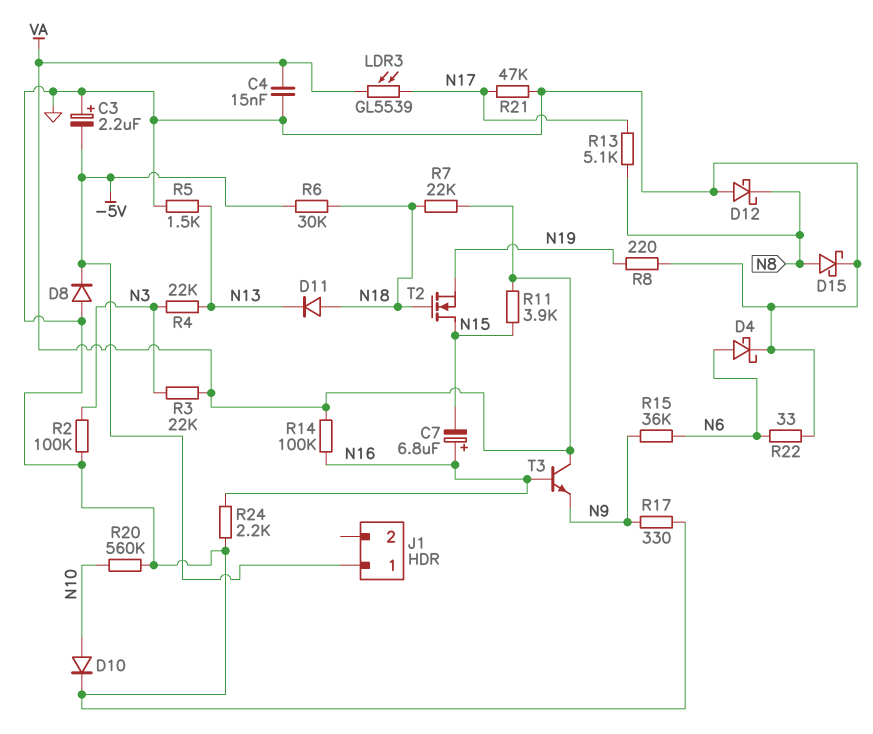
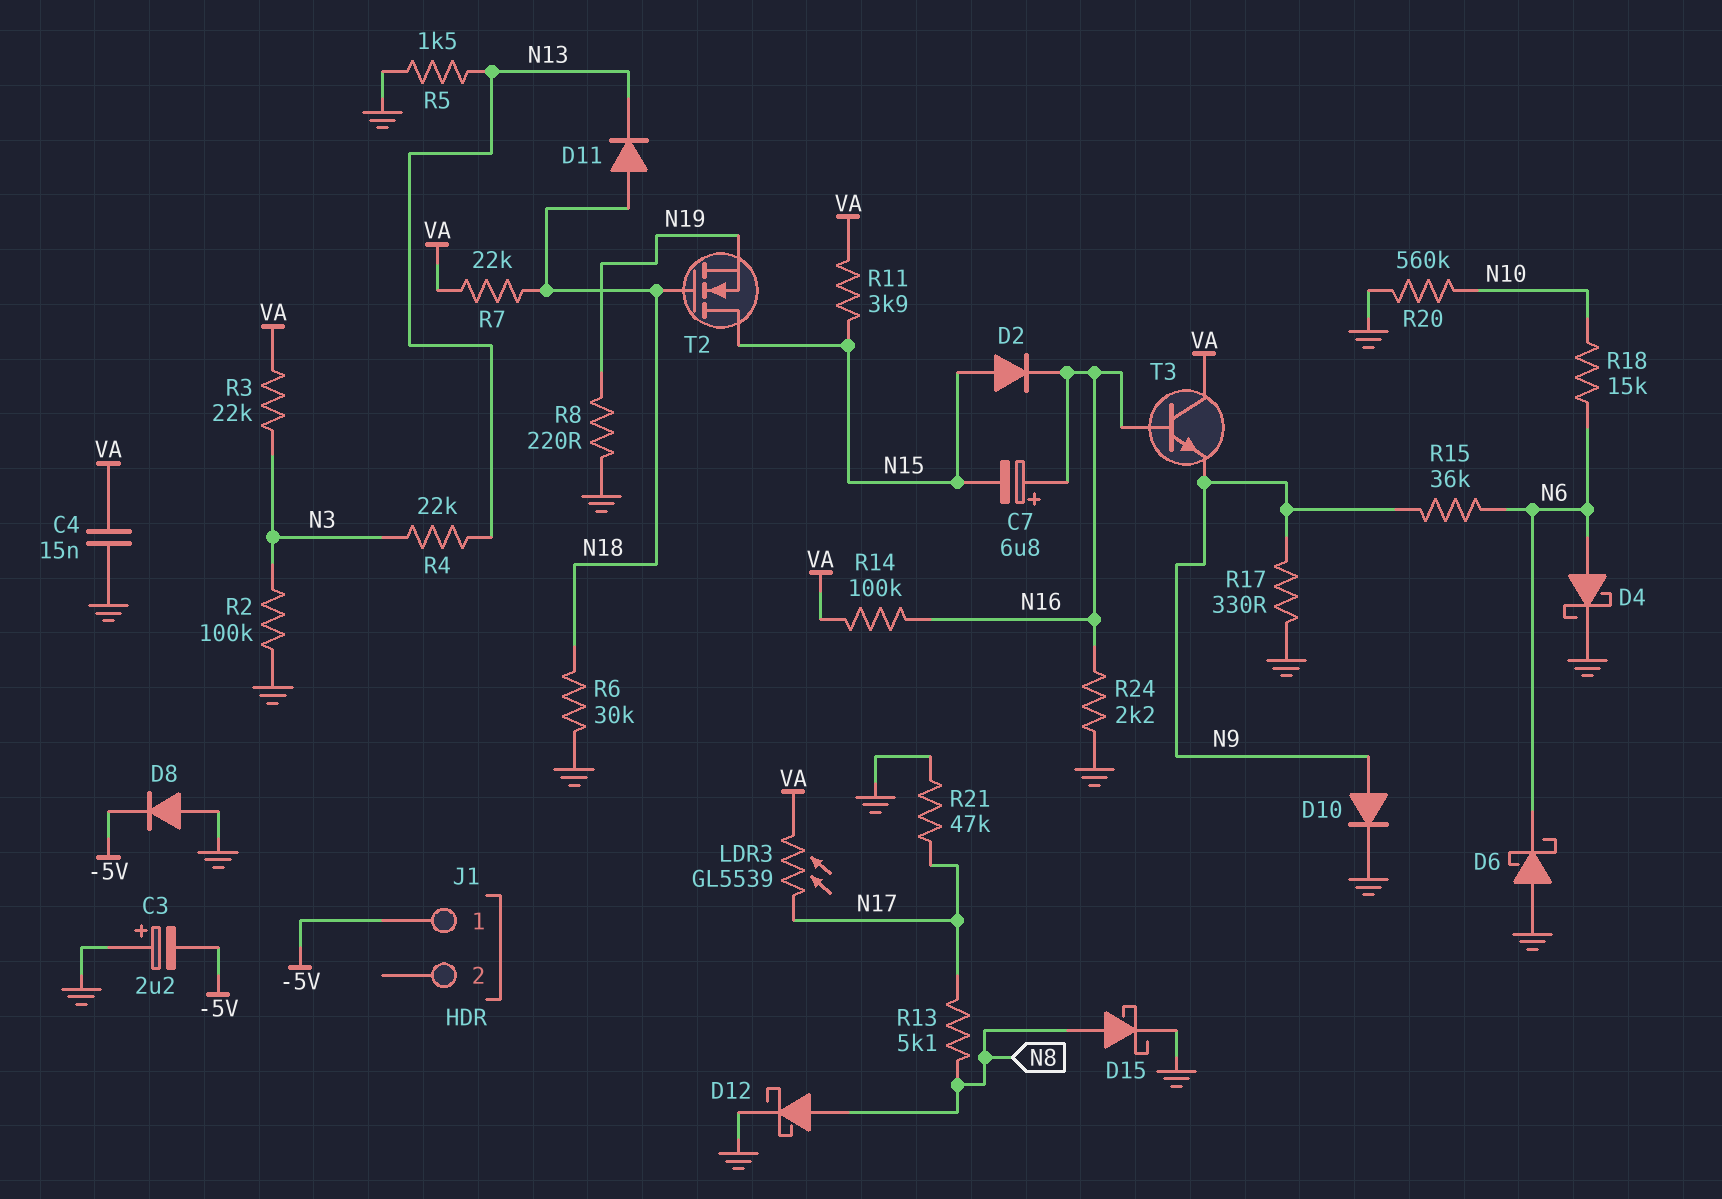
D2: none -> diode (A N15, K N16)
D6: none -> schottky (A GND, K N6)
D10: diode (A N10, K GND) -> diode (A N9, K GND)
D12: schottky (A GND, K N8) -> schottky (A N8, K GND)
R6: 30k (-5V, N18) -> 30k (GND, N18)
R18: none -> 15k (N6, N10)
R22: 33 (GND, N6) -> none

